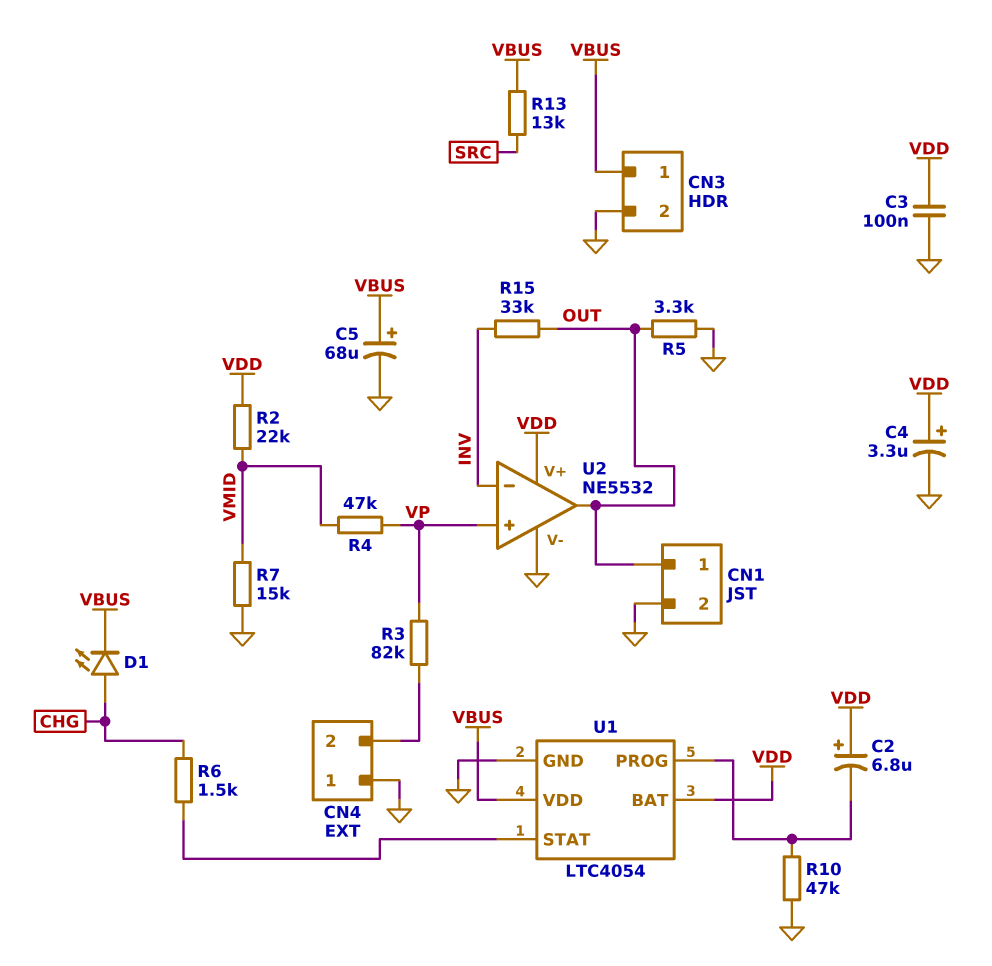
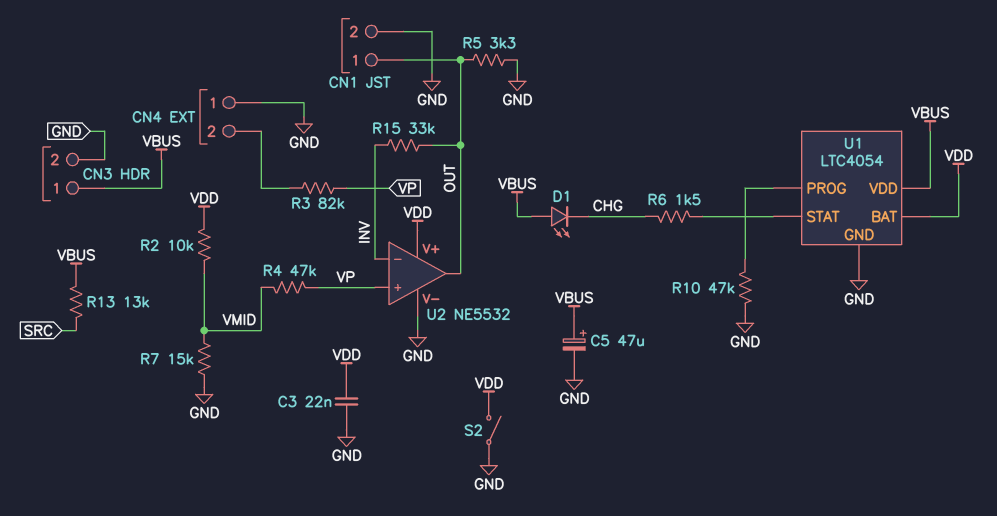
C2: 6.8uF (plus VDD, minus U1/PROG) -> none
C3: 100nF (GND, VDD) -> 22nF (GND, VDD)
C4: 3.3uF (plus VDD, minus GND) -> none
C5: 68uF (plus VBUS, minus GND) -> 47uF (plus VBUS, minus GND)
D1: LED (A CHG, K VBUS) -> LED (A VBUS, K CHG)
R2: 22k (VDD, VMID) -> 10k (VDD, VMID)
S2: none -> switch (GND, VDD)

